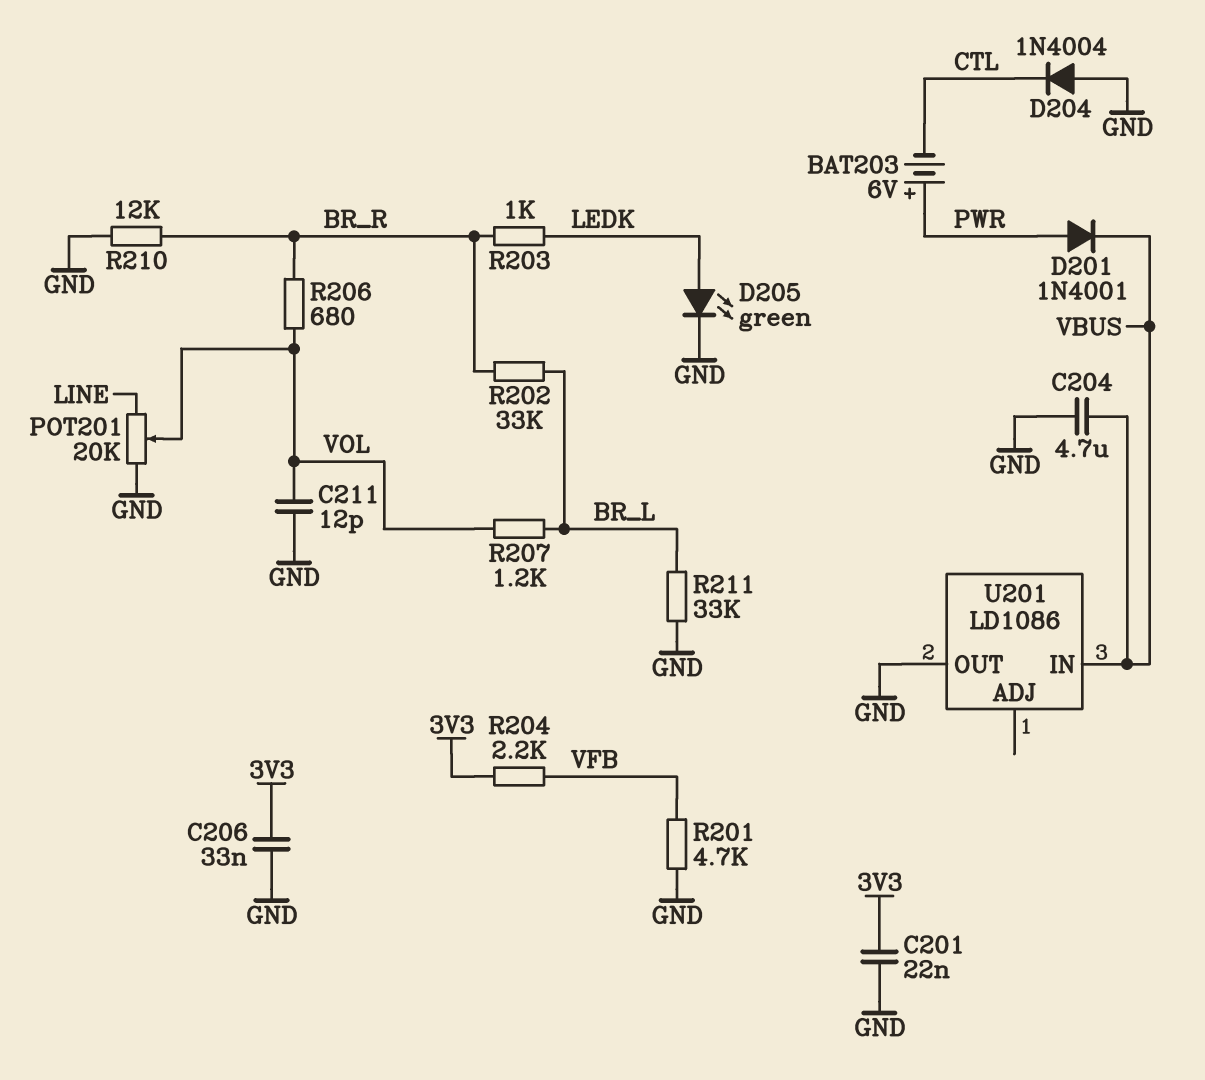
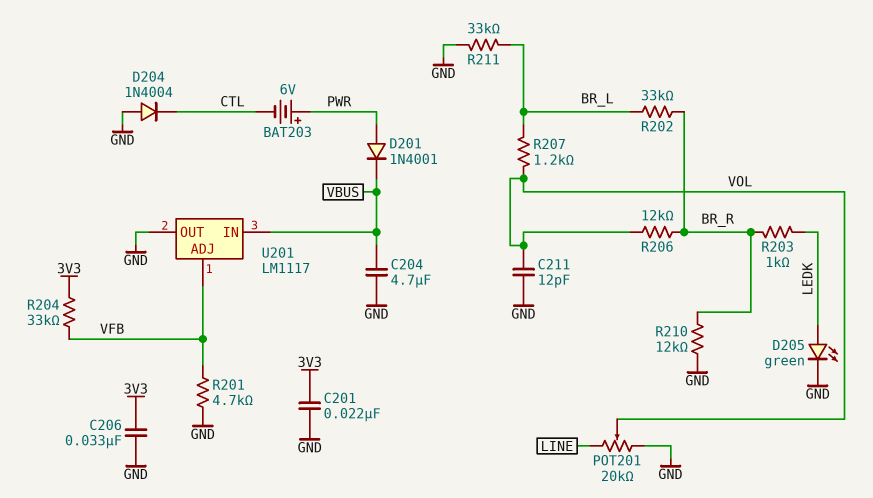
R204: 2.2k (3V3, VFB) -> 33k (3V3, VFB)
R206: 680 (BR_R, VOL) -> 12k (BR_R, VOL)
U201: LD1086 -> LM1117
U201 pin ADJ: none -> VFB

